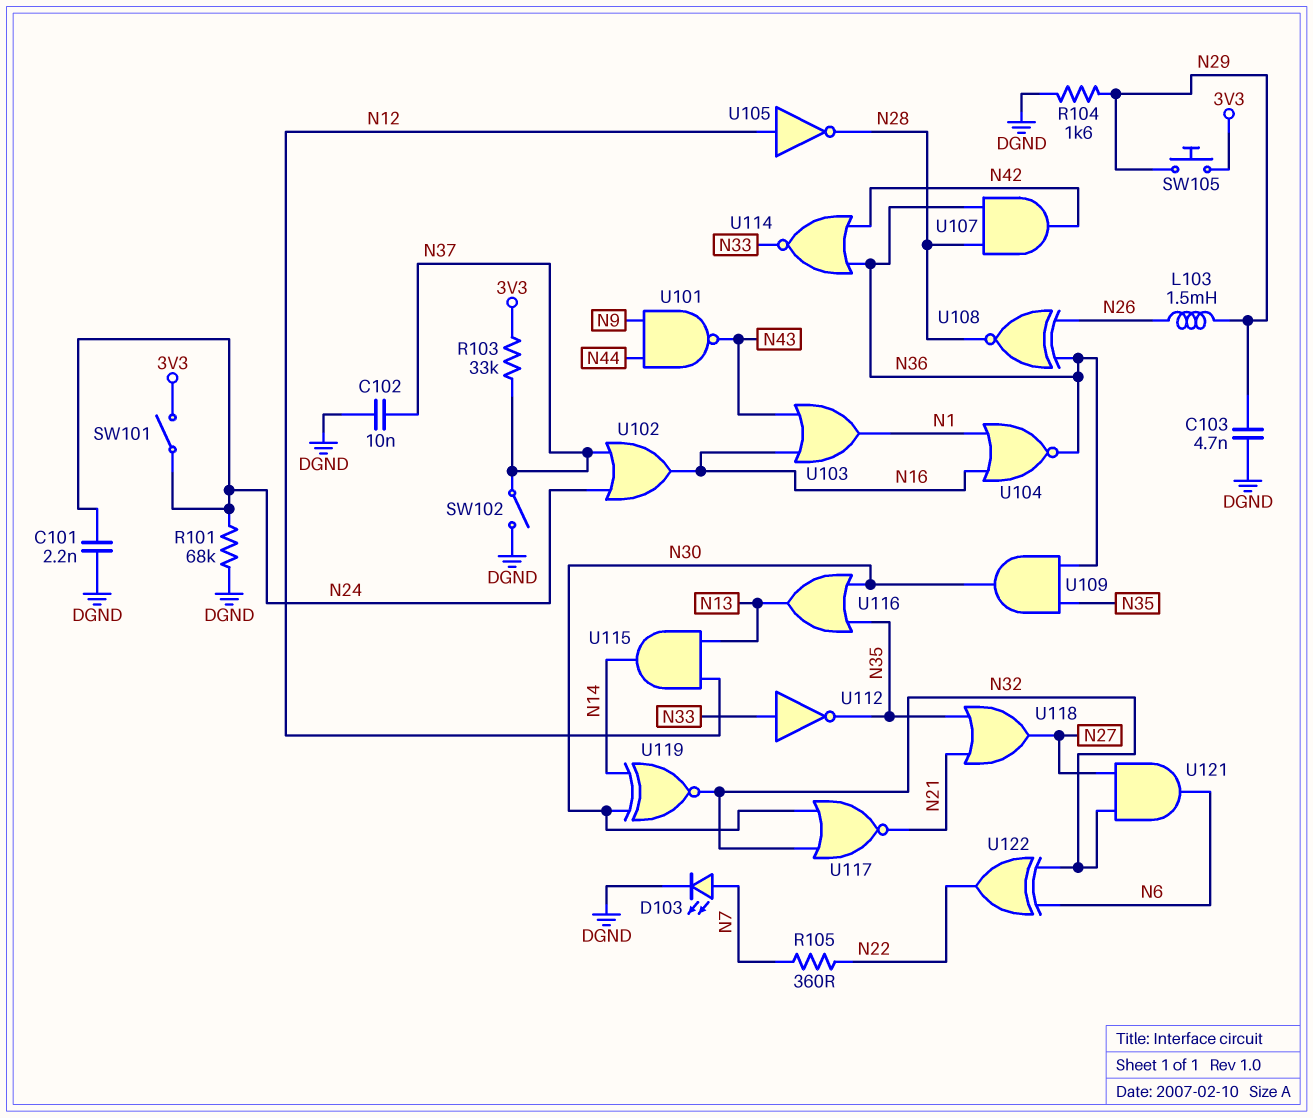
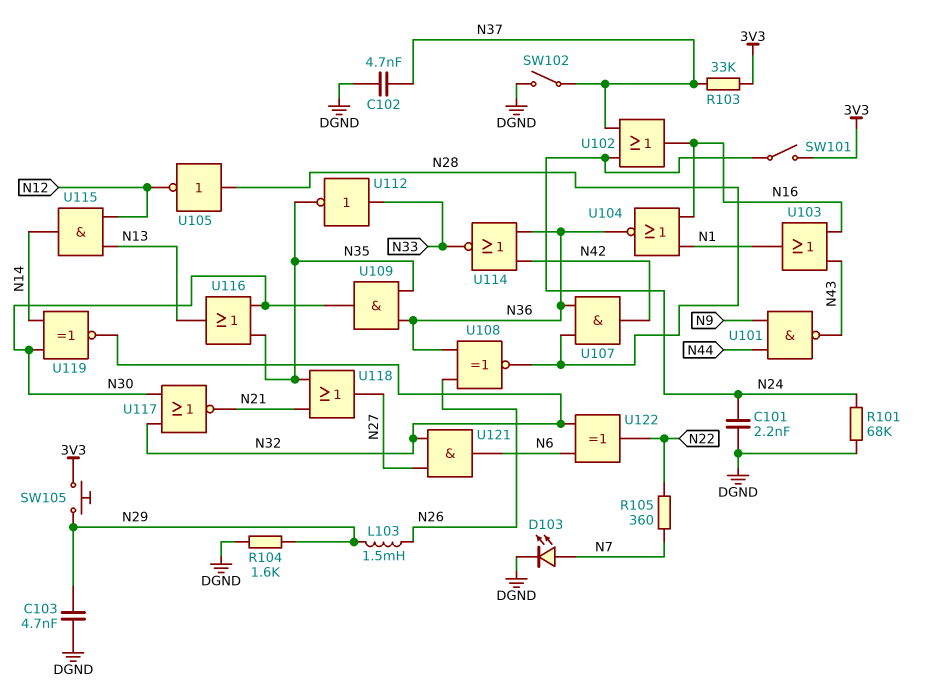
C102: 10nF (DGND, N37) -> 4.7nF (DGND, N37)
U105: NOT (in N12, out N28) -> NOT (in N28, out N12)

